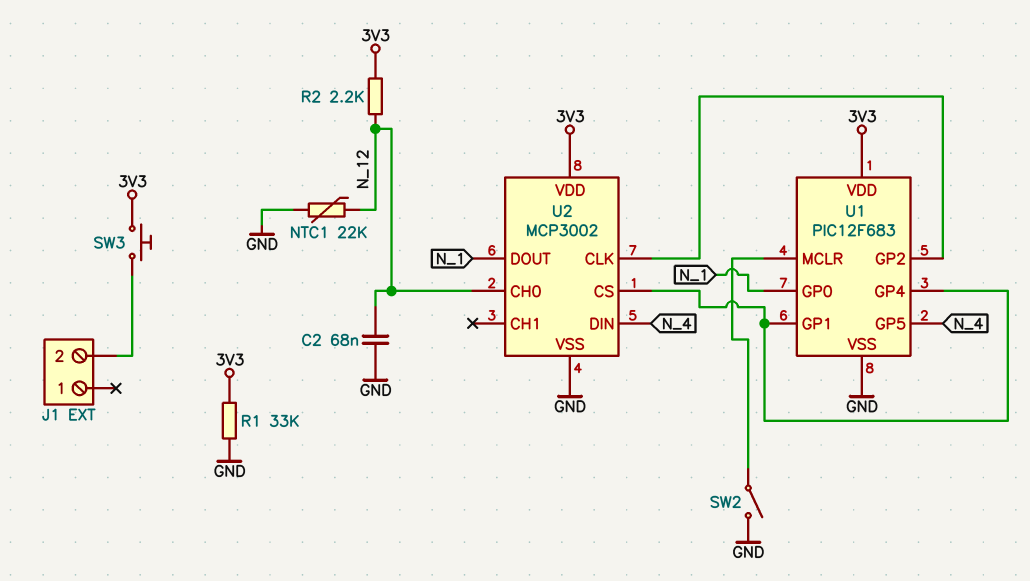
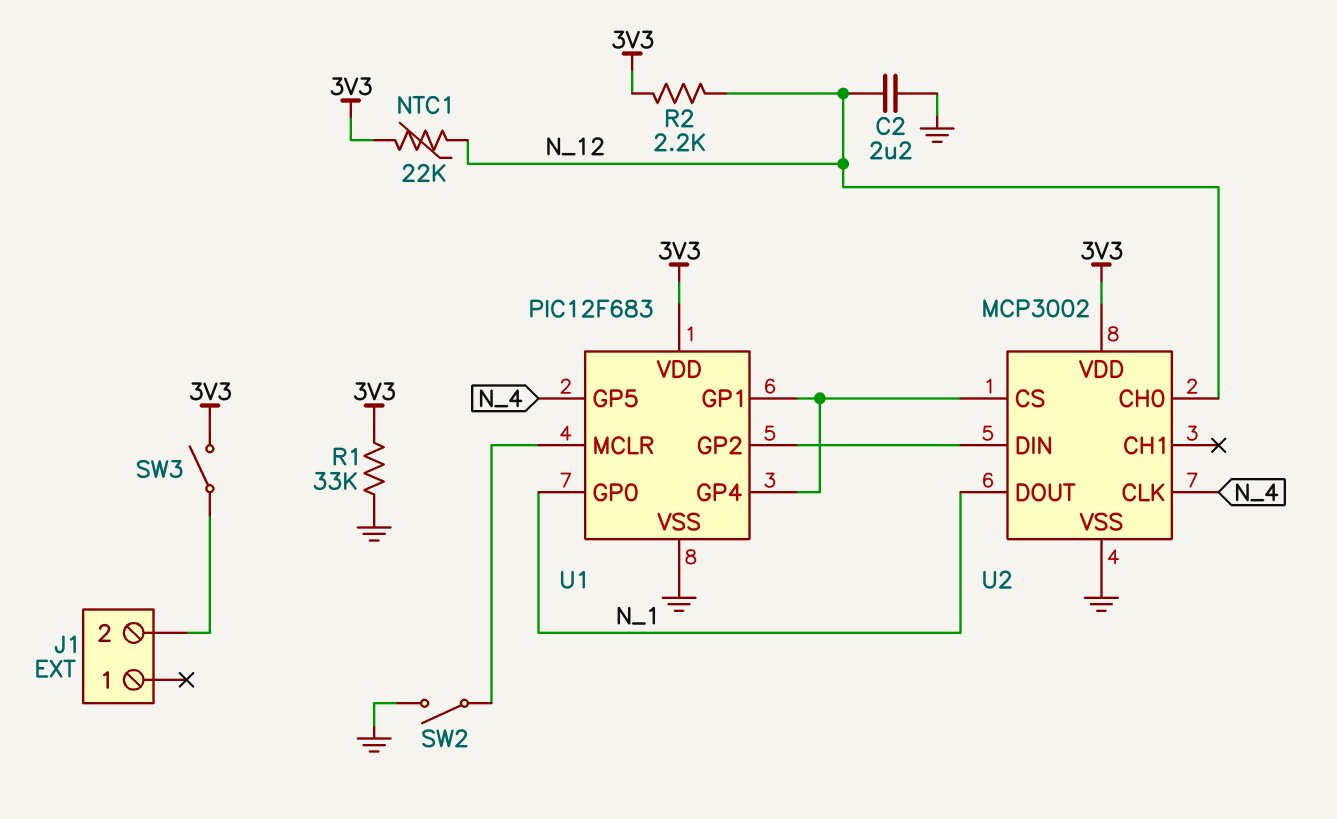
C2: 68nF (GND, N_12) -> 2.2uF (GND, N_12)
NTC1: 22k (GND, N_12) -> 22k (3V3, N_12)
SW3: button (3V3, J1/2) -> switch (3V3, J1/2)
U2 pin CLK: U1/GP2 -> N_4
U2 pin DIN: N_4 -> U1/GP2

